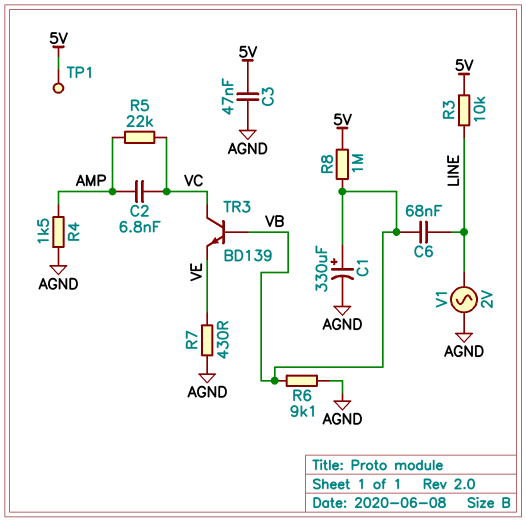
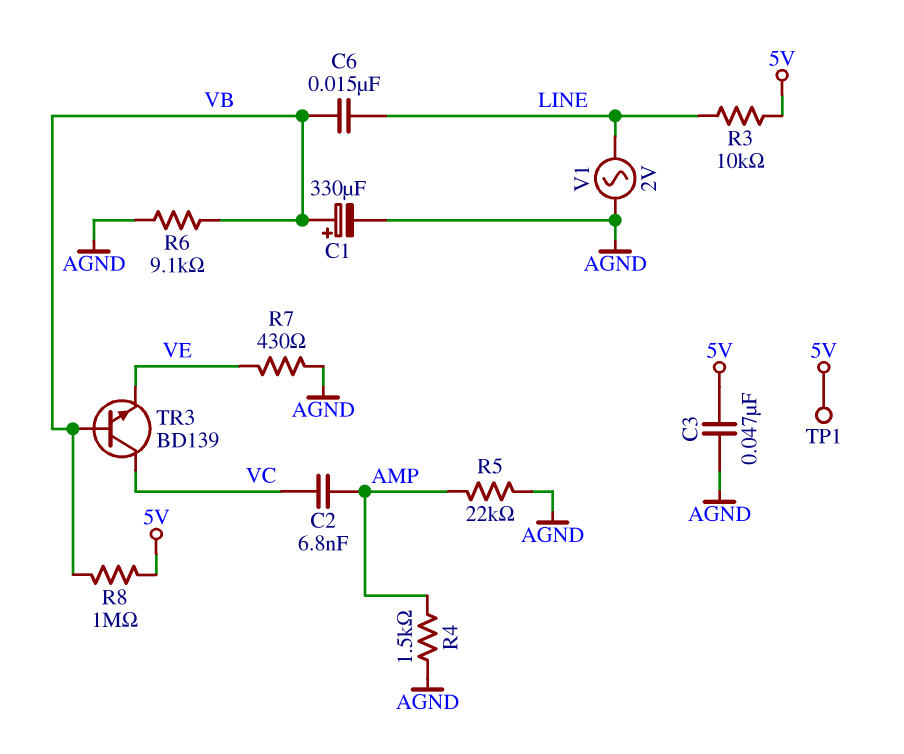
C6: 68nF (LINE, VB) -> 15nF (LINE, VB)
R5: 22k (AMP, VC) -> 22k (AGND, AMP)

